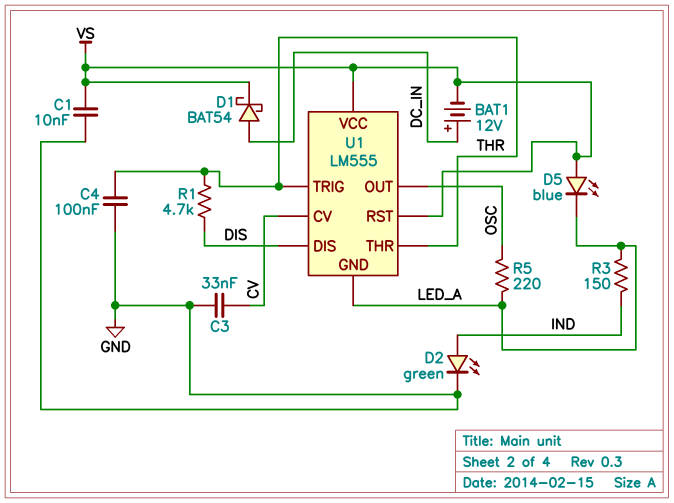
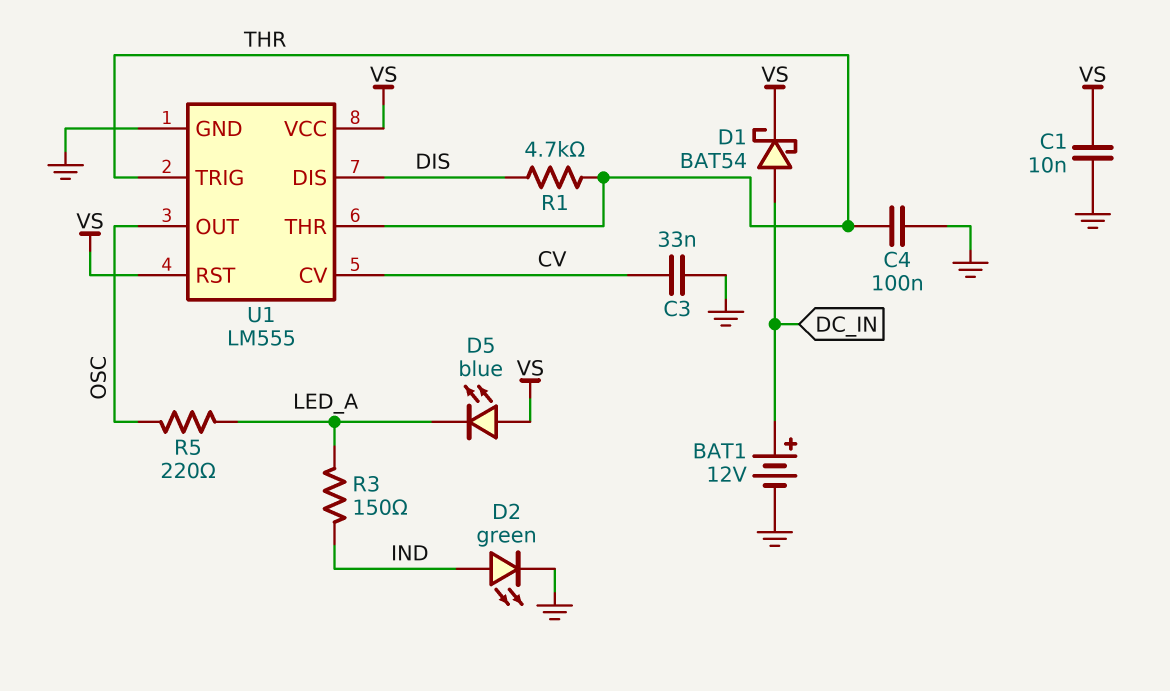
BAT1: 12V (plus DC_IN, minus VS) -> 12V (plus DC_IN, minus GND)
U1 pin GND: LED_A -> GND

